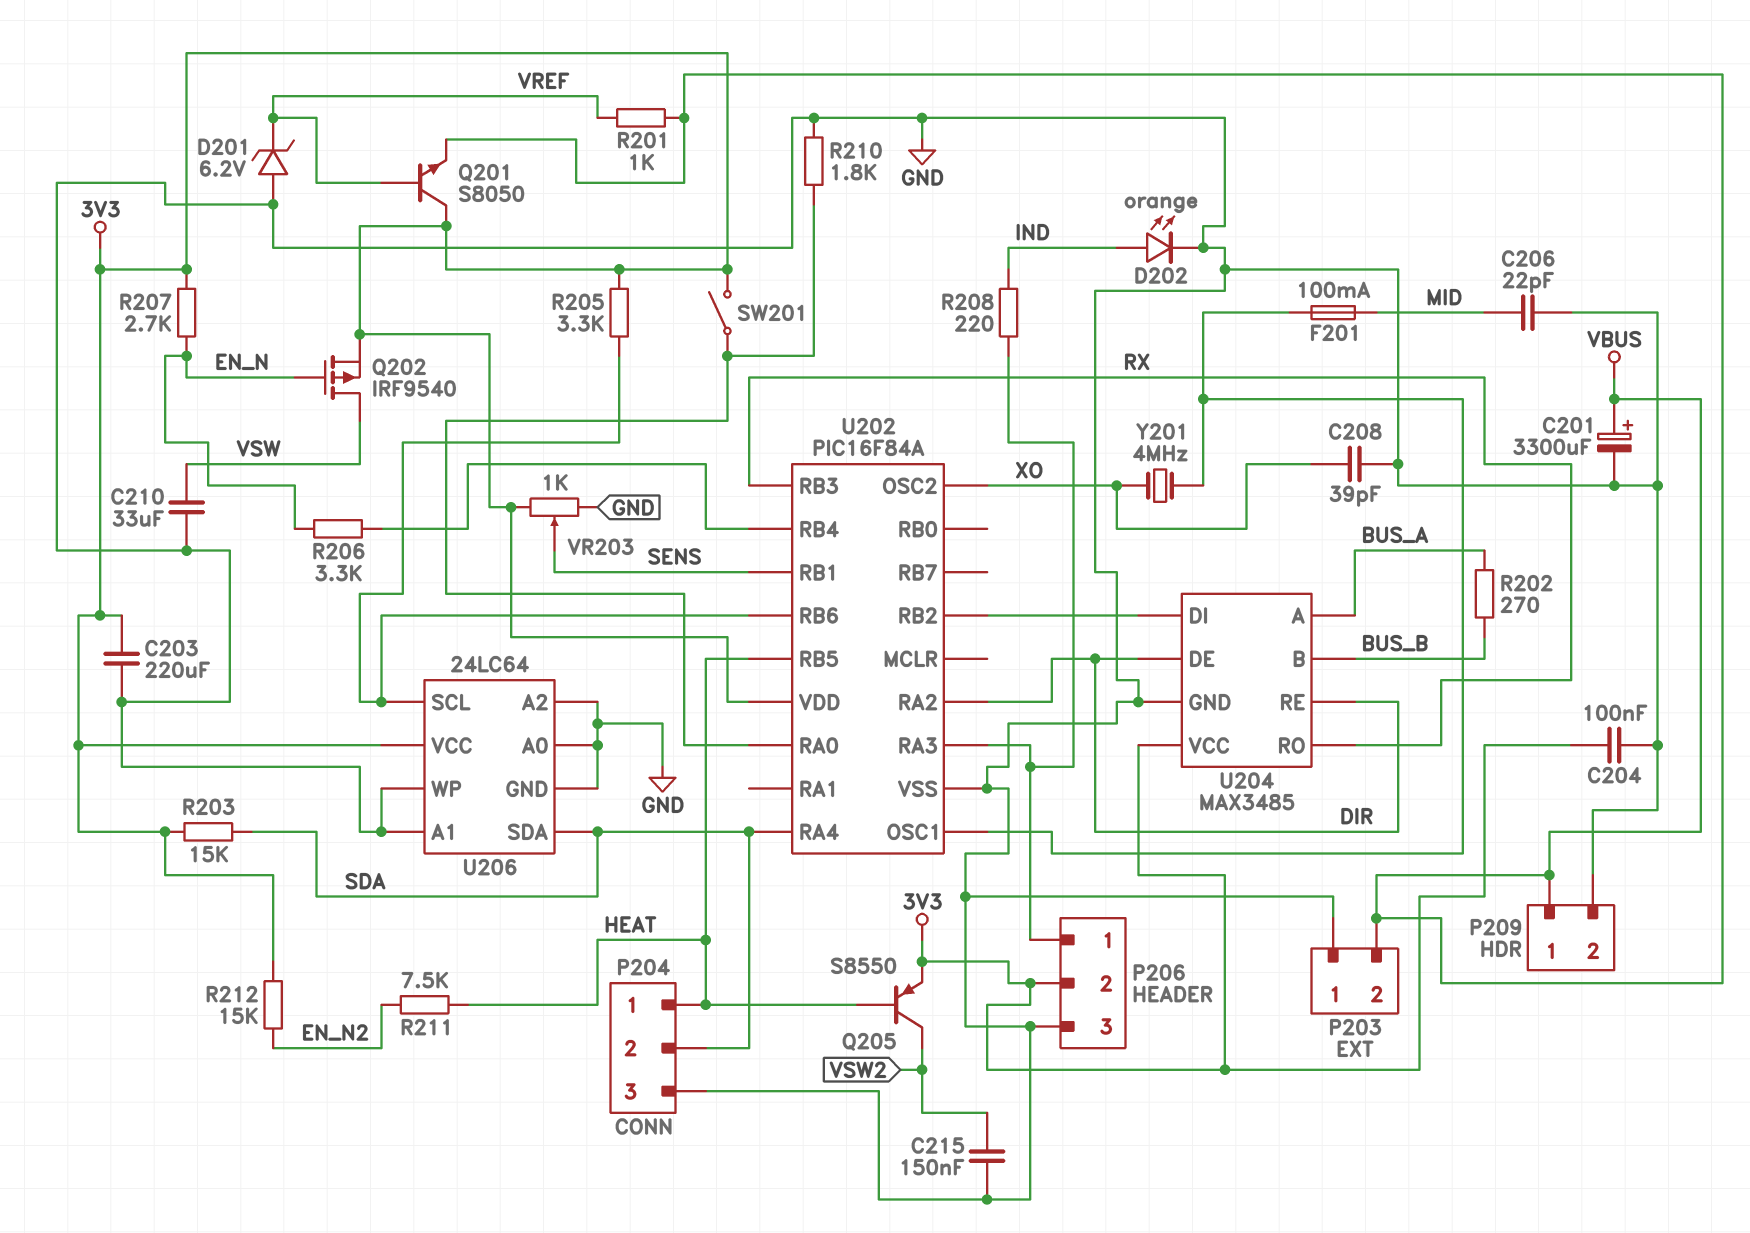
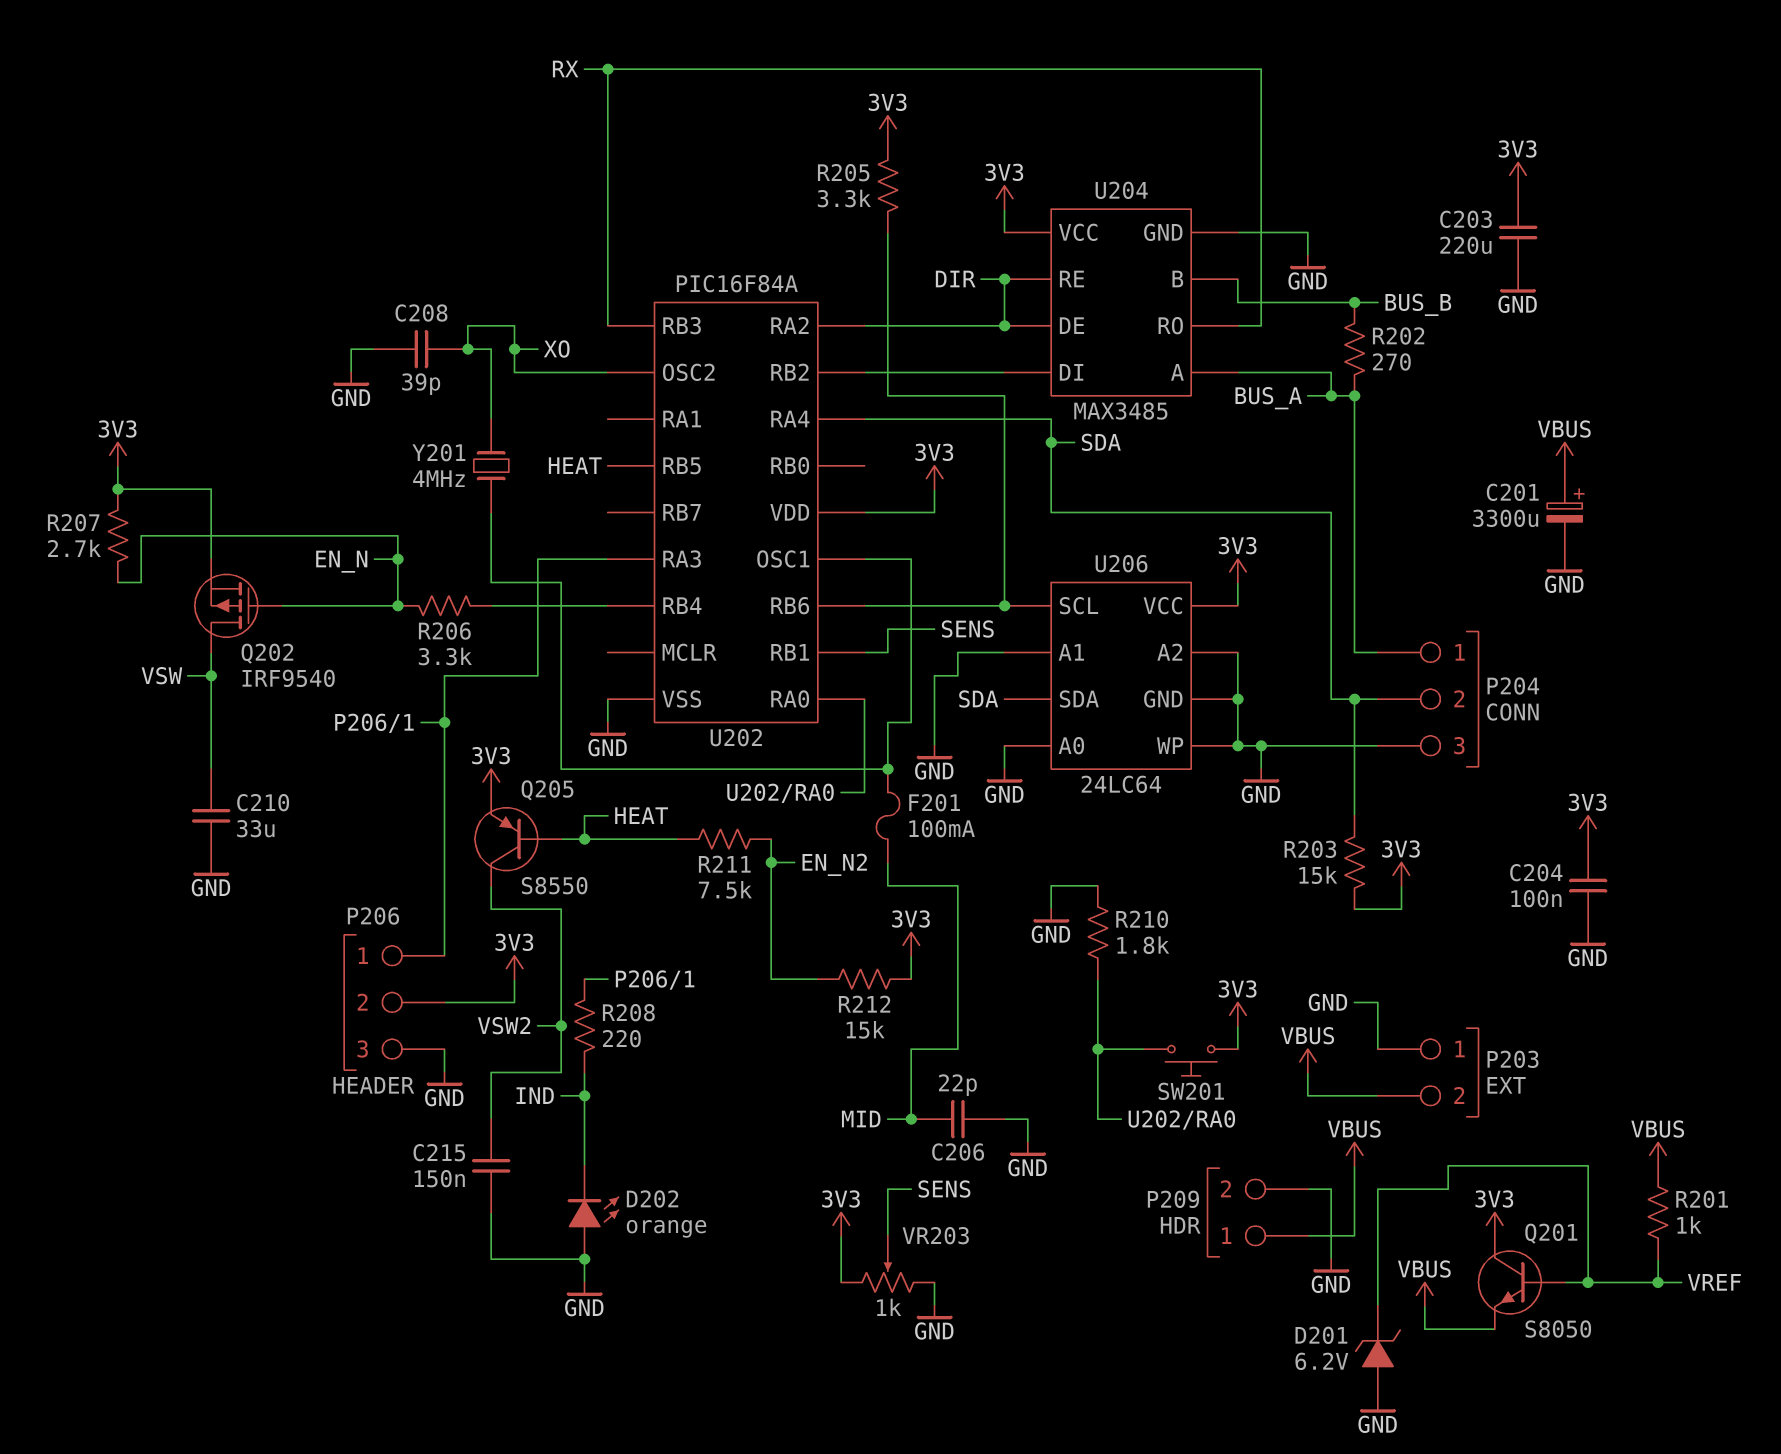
D202: LED orange (A IND, K GND) -> LED orange (A GND, K IND)
P204 pin 1: HEAT -> BUS_A
SW201: switch (3V3, U202/RA0) -> button (3V3, U202/RA0)

